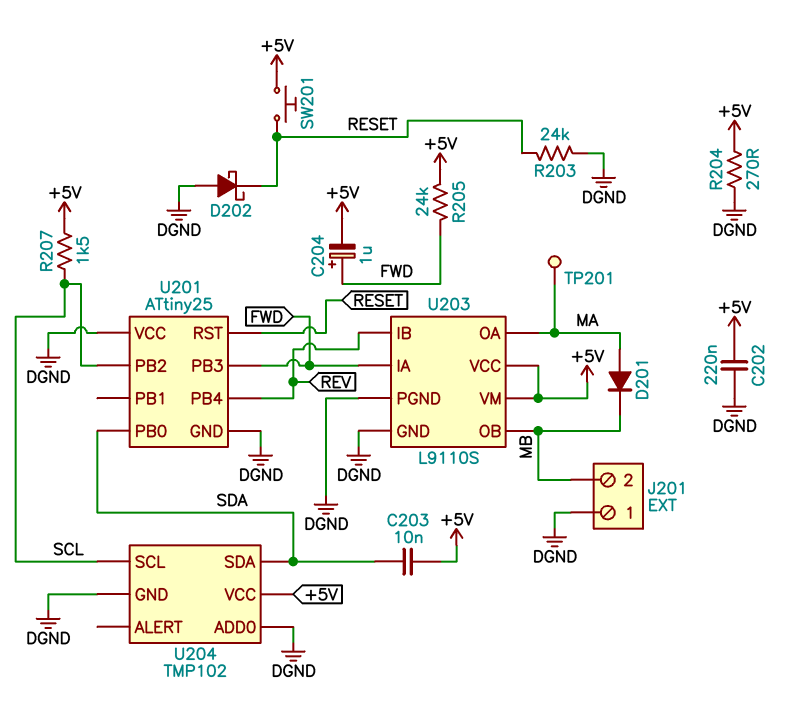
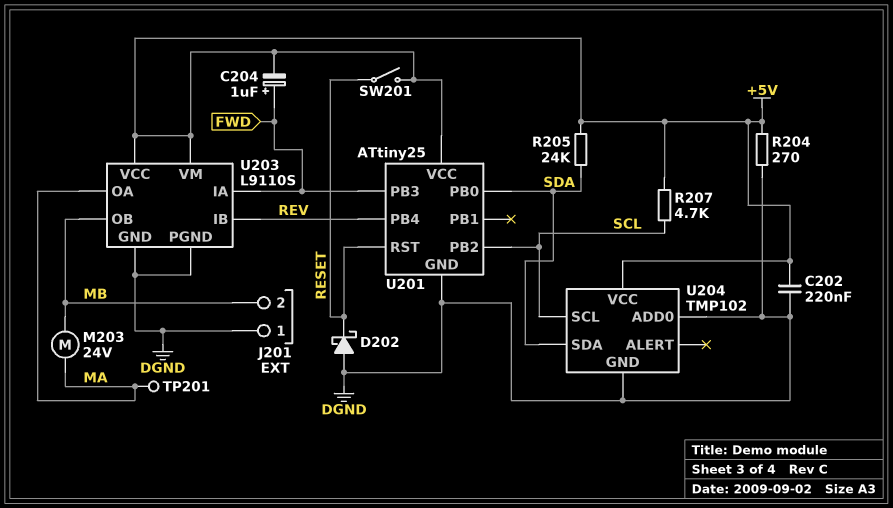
C203: 10nF (+5V, SDA) -> none
D201: diode (A MA, K MB) -> none
M203: none -> motor 24V (MA, MB)
R203: 24k (DGND, RESET) -> none
R205: 24k (+5V, FWD) -> 24k (+5V, SDA)
R207: 1.5k (+5V, SCL) -> 4.7k (+5V, SCL)
SW201: button (+5V, RESET) -> switch (+5V, RESET)
U201 pin VCC: DGND -> +5V

